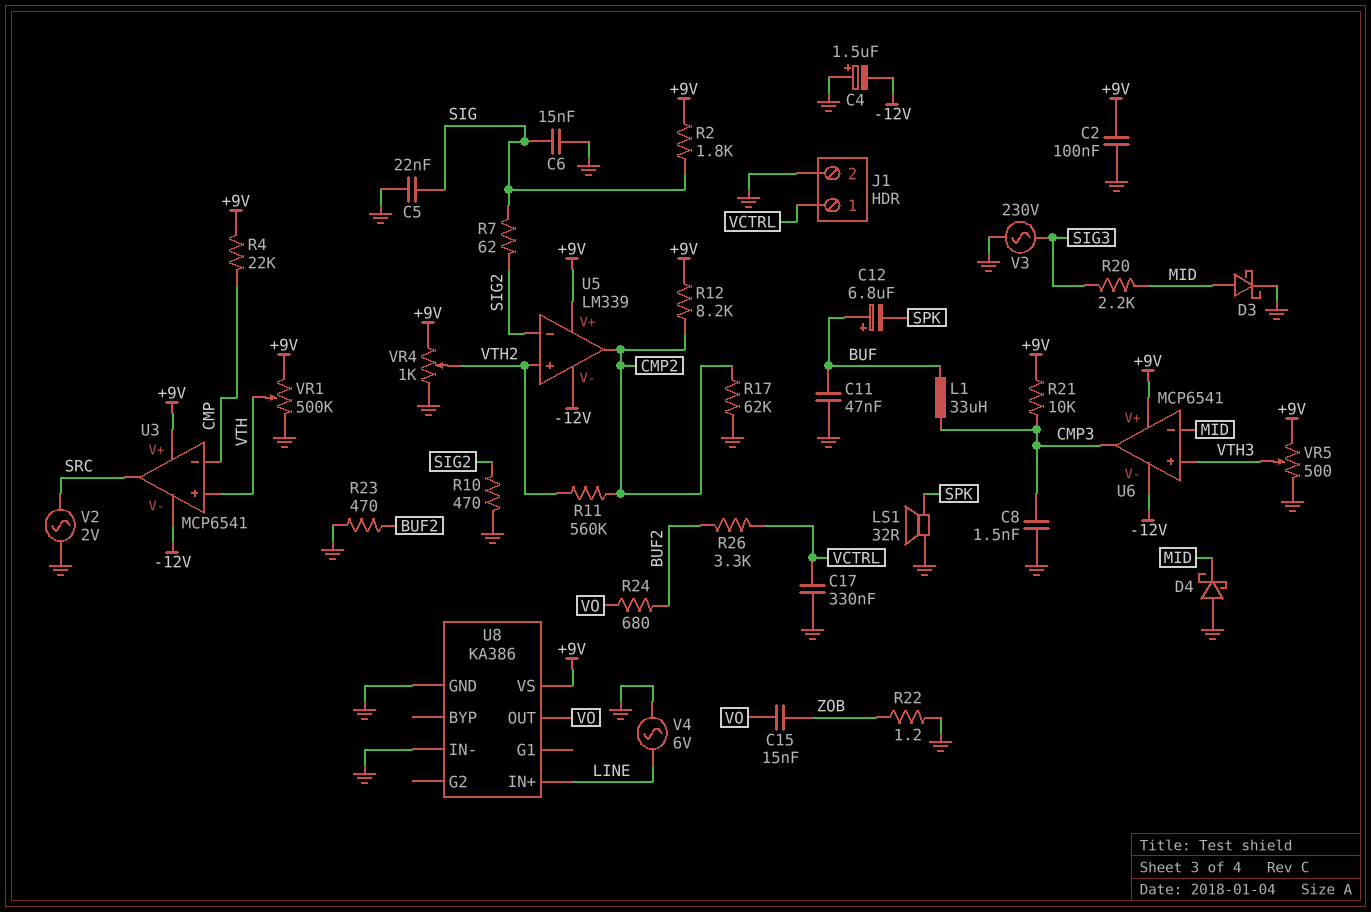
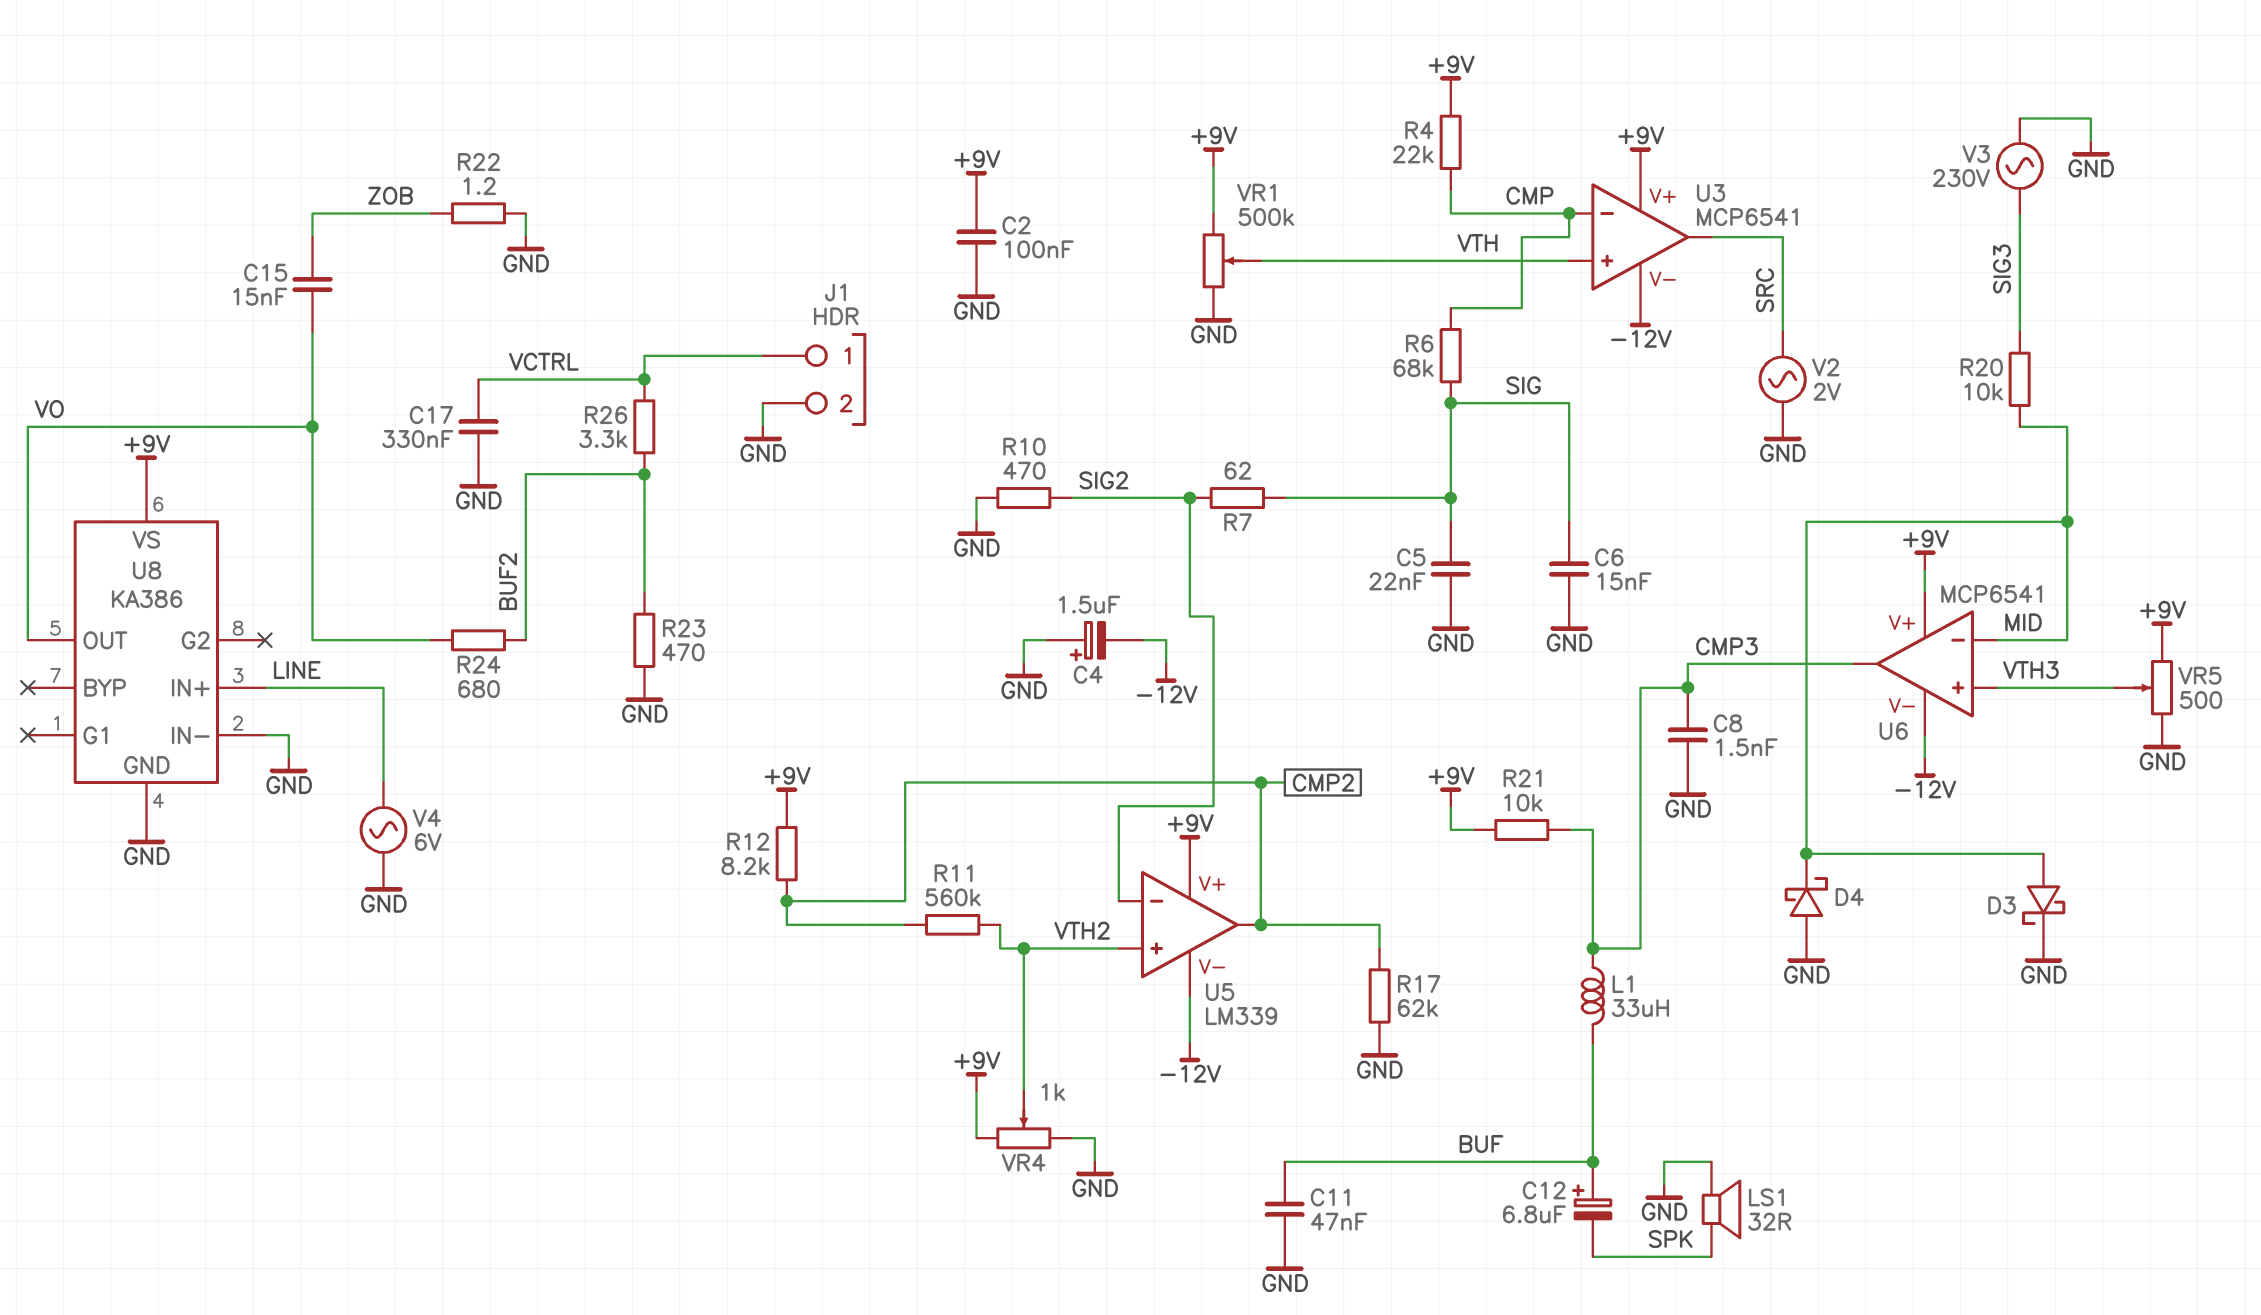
R2: 1.8k (+9V, SIG) -> none
R6: none -> 68k (CMP, SIG)
R20: 2.2k (MID, SIG3) -> 10k (MID, SIG3)

